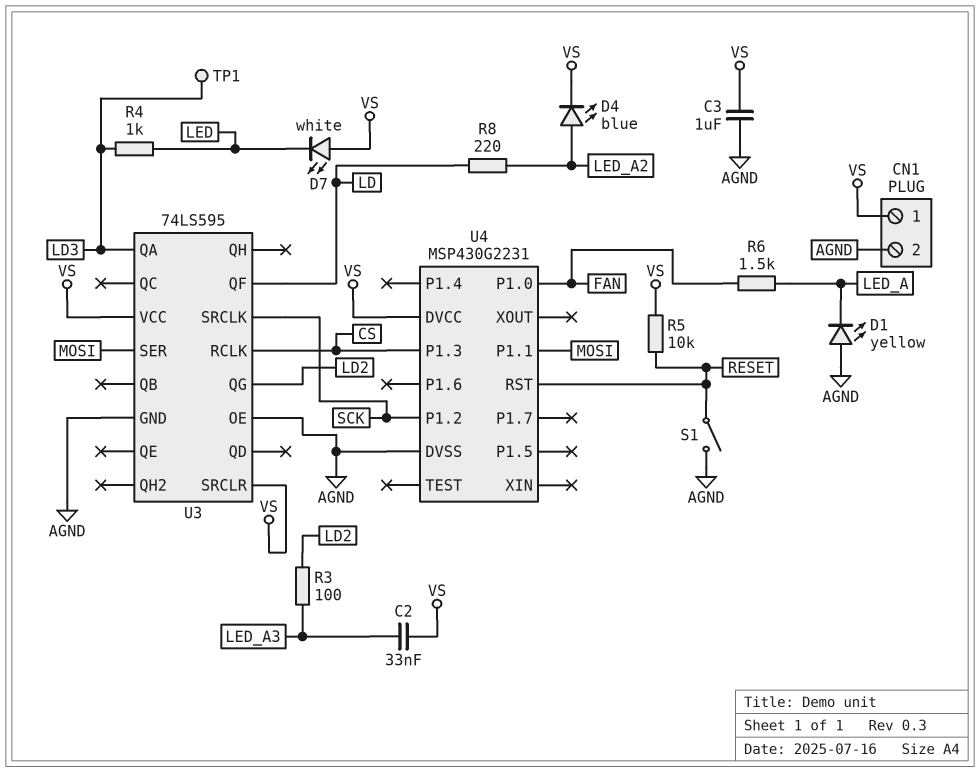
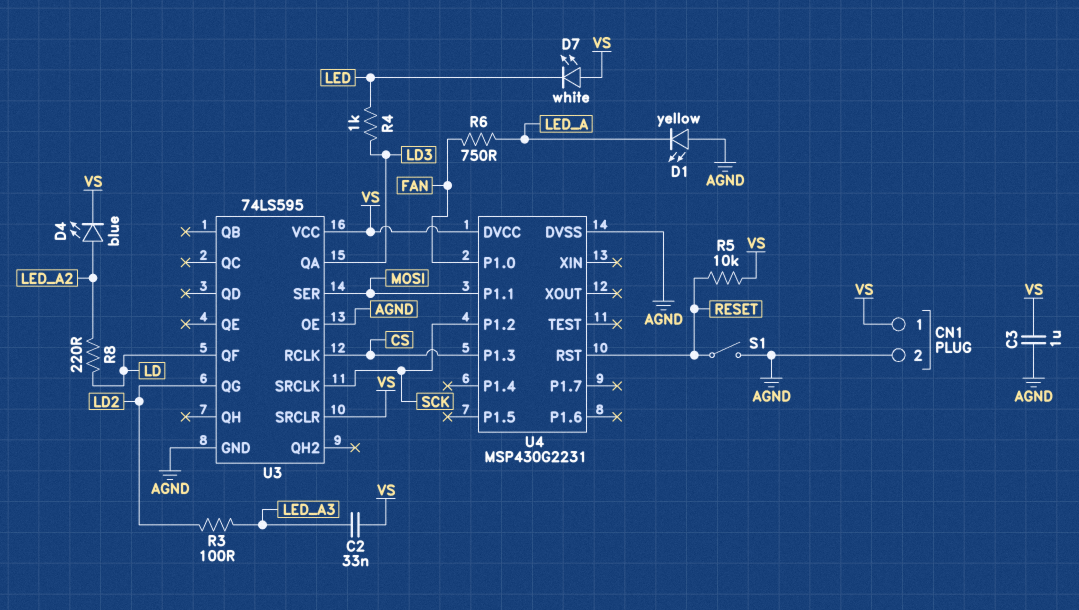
R6: 1.5k (FAN, LED_A) -> 750 (FAN, LED_A)
TP1: test point (LD3) -> none

